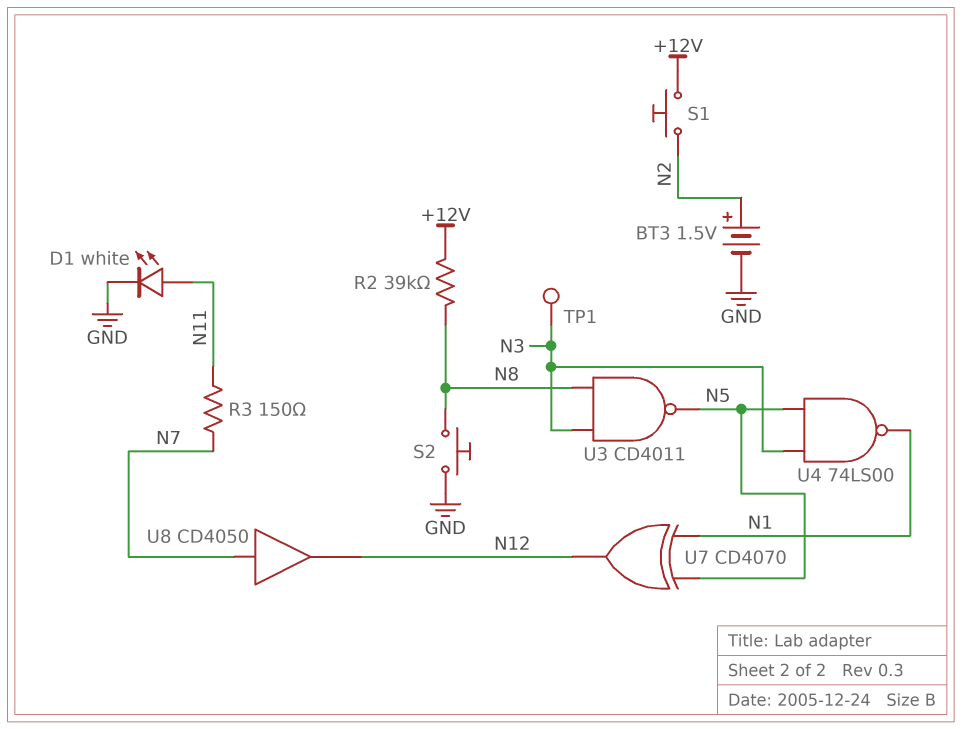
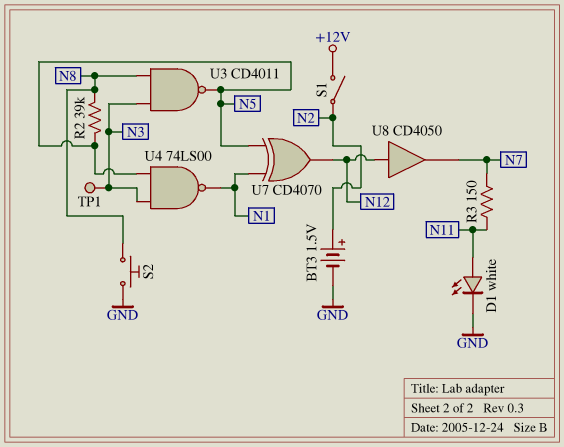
R2: 39k (+12V, N8) -> 39k (N5, N8)
S1: button (+12V, N2) -> switch (+12V, N2)
U8: buffer CD4050 (in N7, out N12) -> buffer CD4050 (in N12, out N7)

